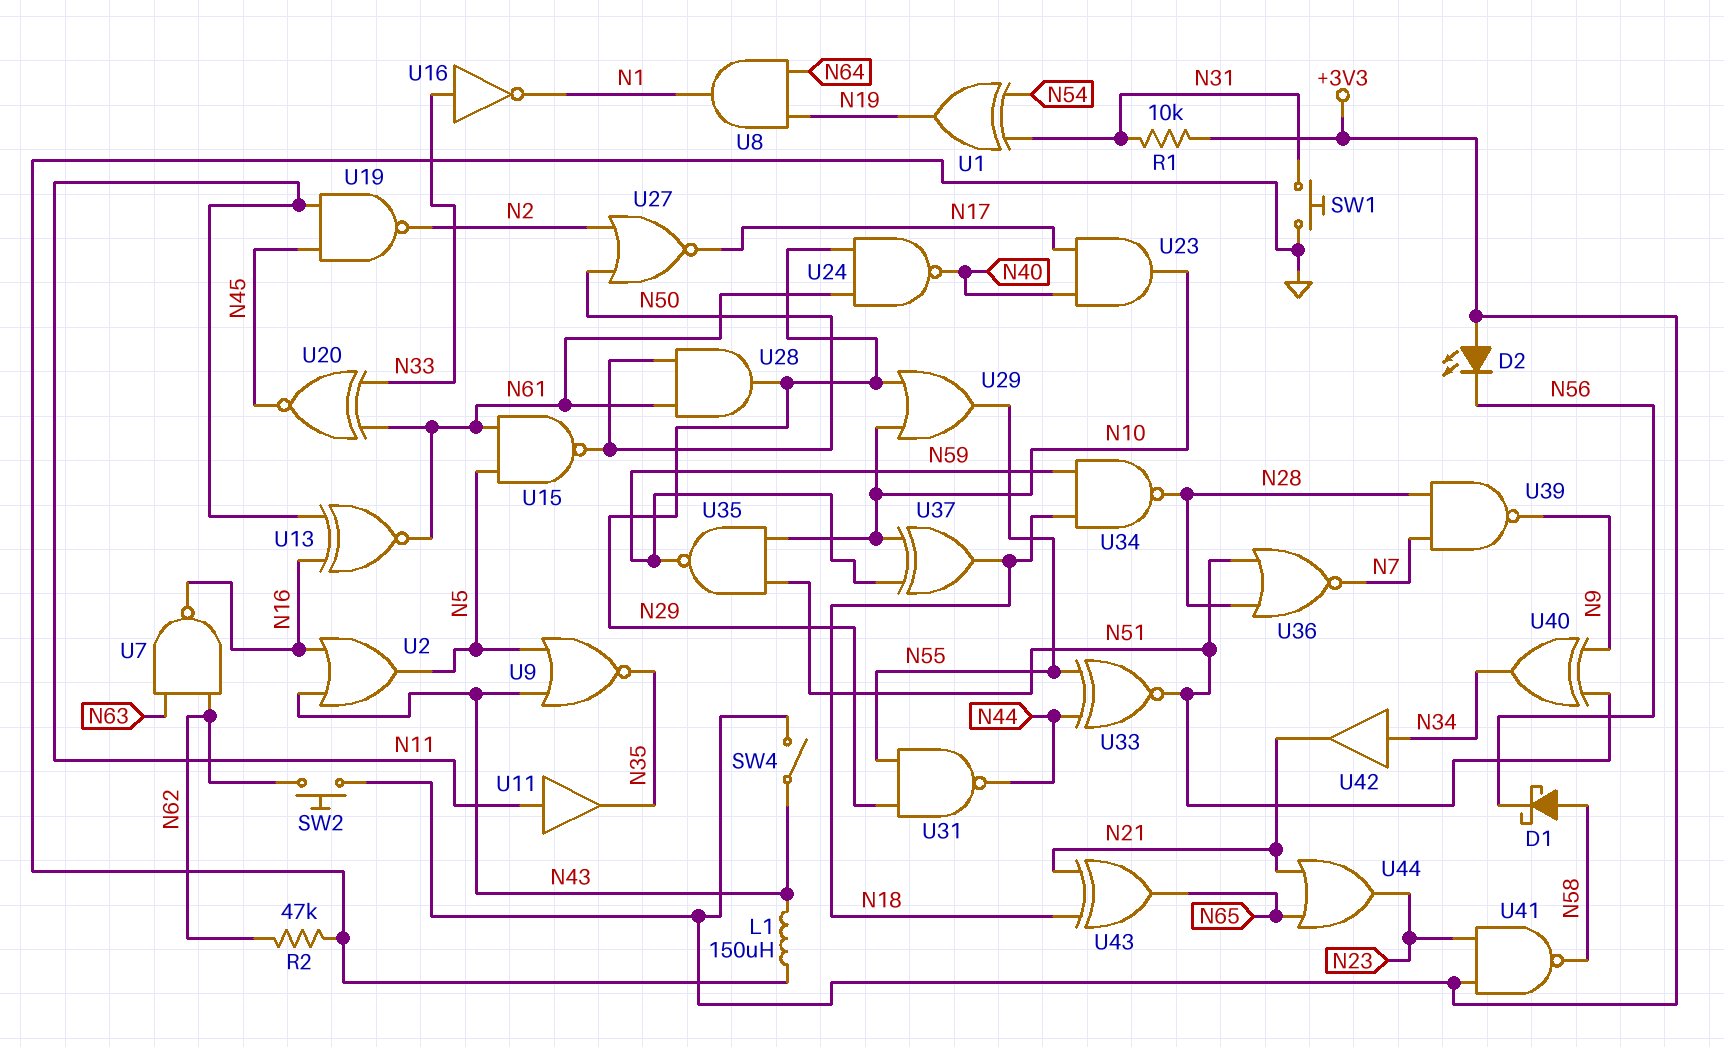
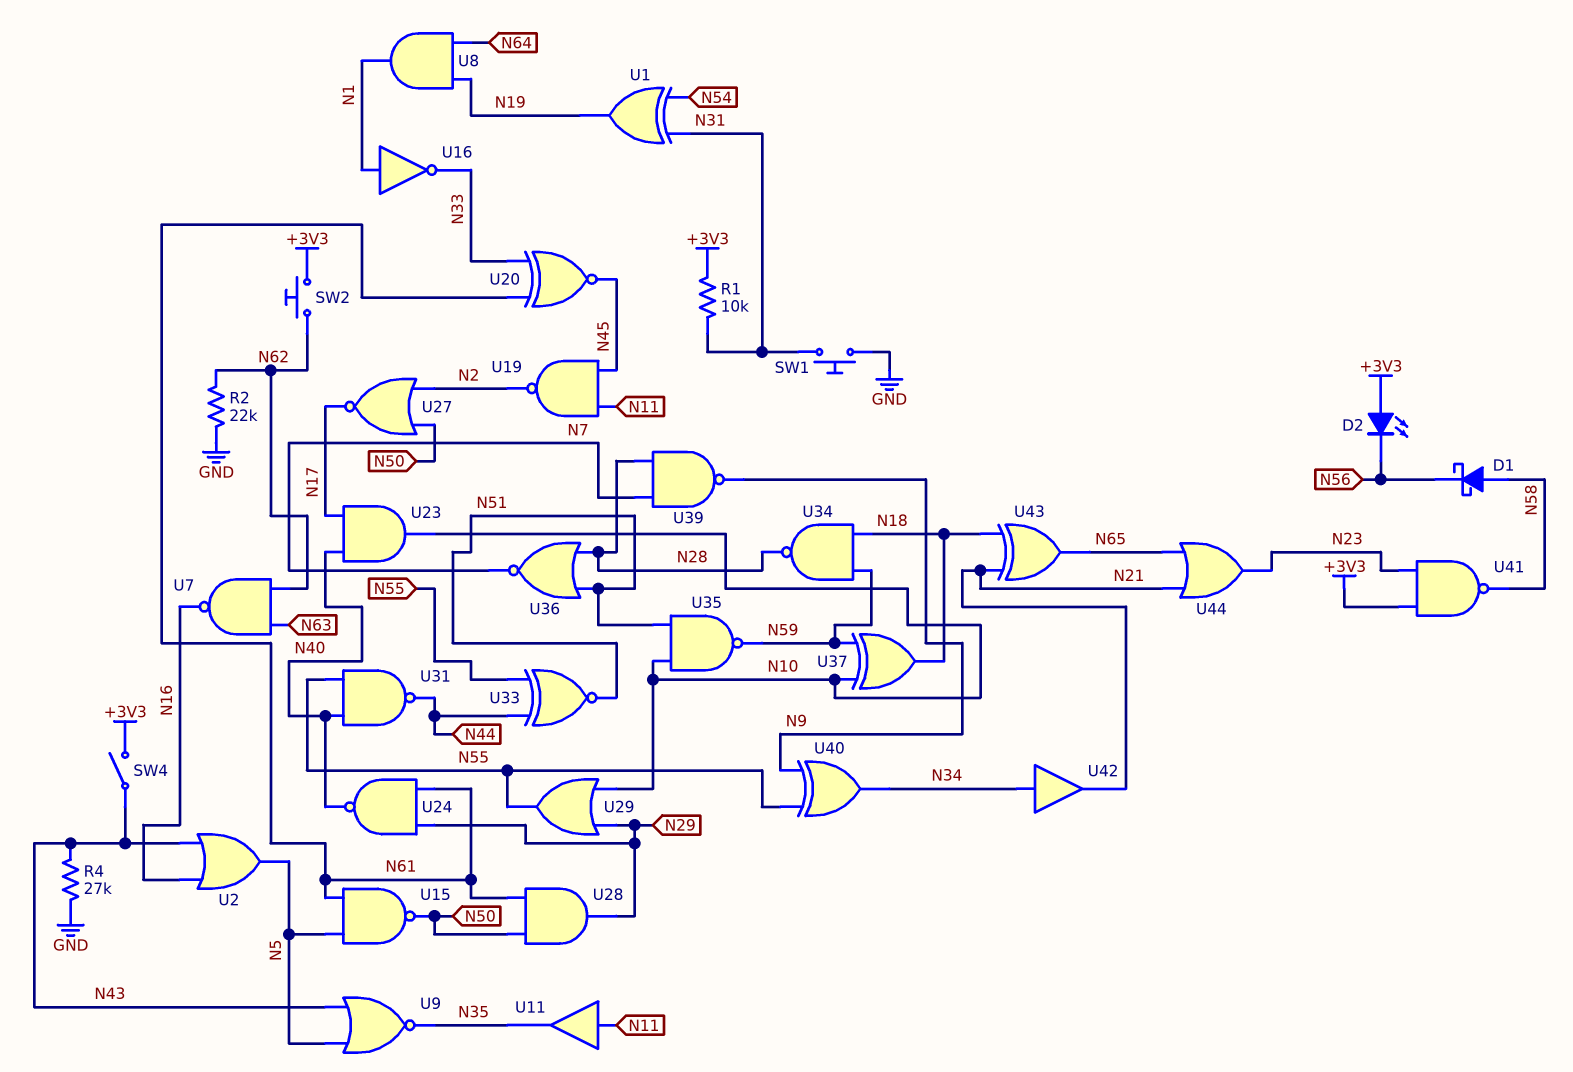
L1: 150uH (GND, N43) -> none
R2: 47k (GND, N62) -> 22k (GND, N62)
R4: none -> 27k (GND, N43)
U13: XNOR (in N11, in N16, out N61) -> none
U16: NOT (in N33, out N1) -> NOT (in N1, out N33)
U31: NAND (in N29, in N55, out N44) -> NAND (in N40, in N55, out N44)
U40: XOR (in N9, in N51, out N34) -> XOR (in N9, in N55, out N34)

